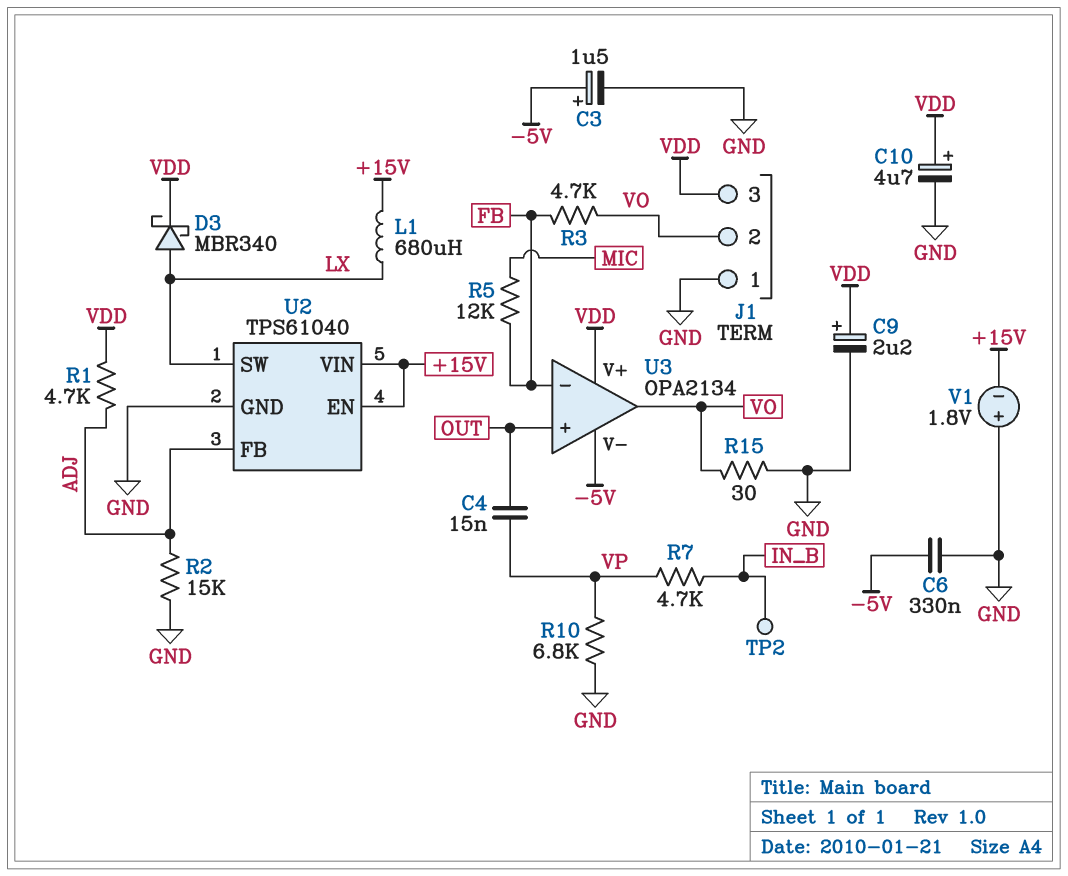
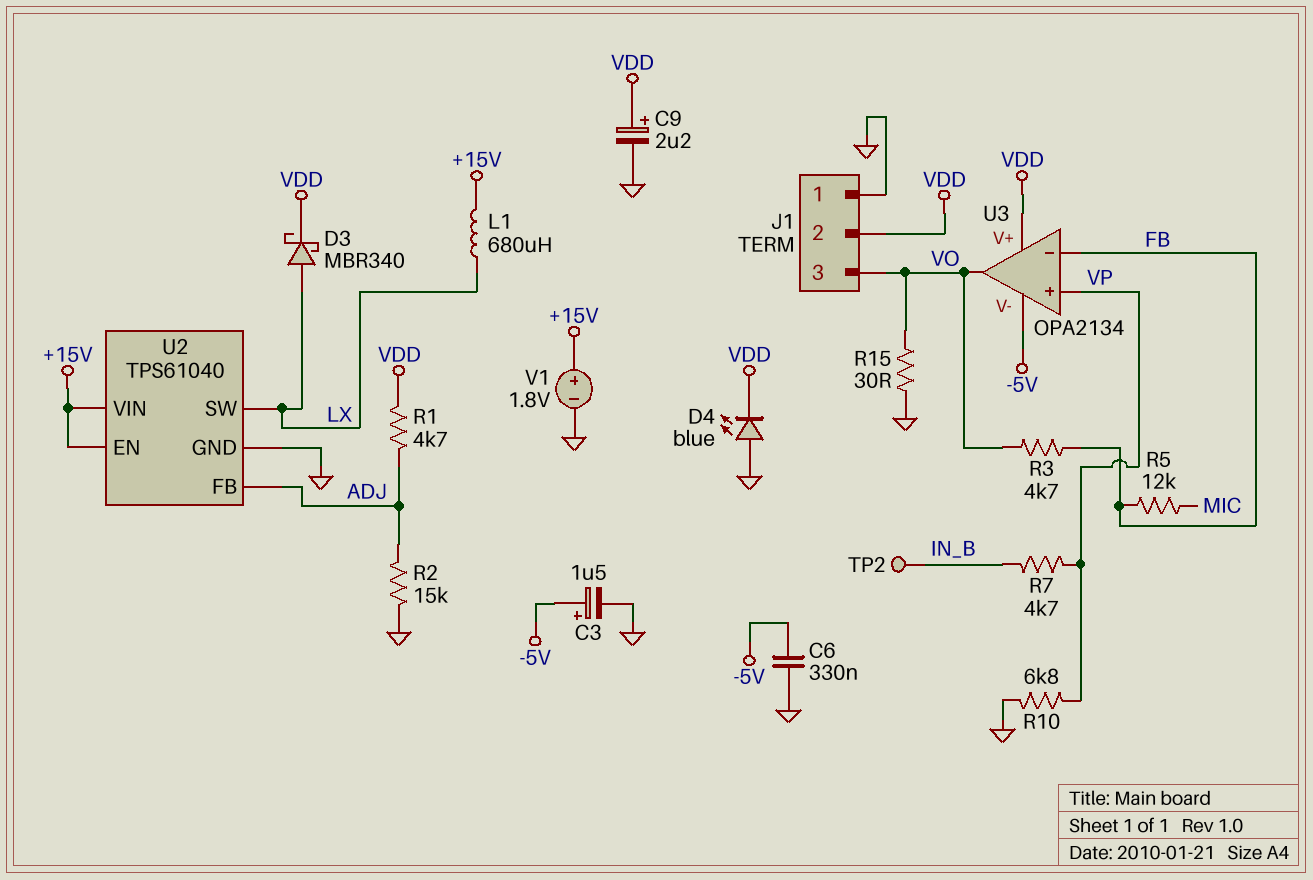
C4: 15nF (OUT, VP) -> none
C10: 4.7uF (plus VDD, minus GND) -> none
D4: none -> LED blue (A GND, K VDD)
J1 pin 2: VO -> VDD
J1 pin 3: VDD -> VO
U3 pin in+: OUT -> VP
V1: 1.8V (plus GND, minus +15V) -> 1.8V (plus +15V, minus GND)

